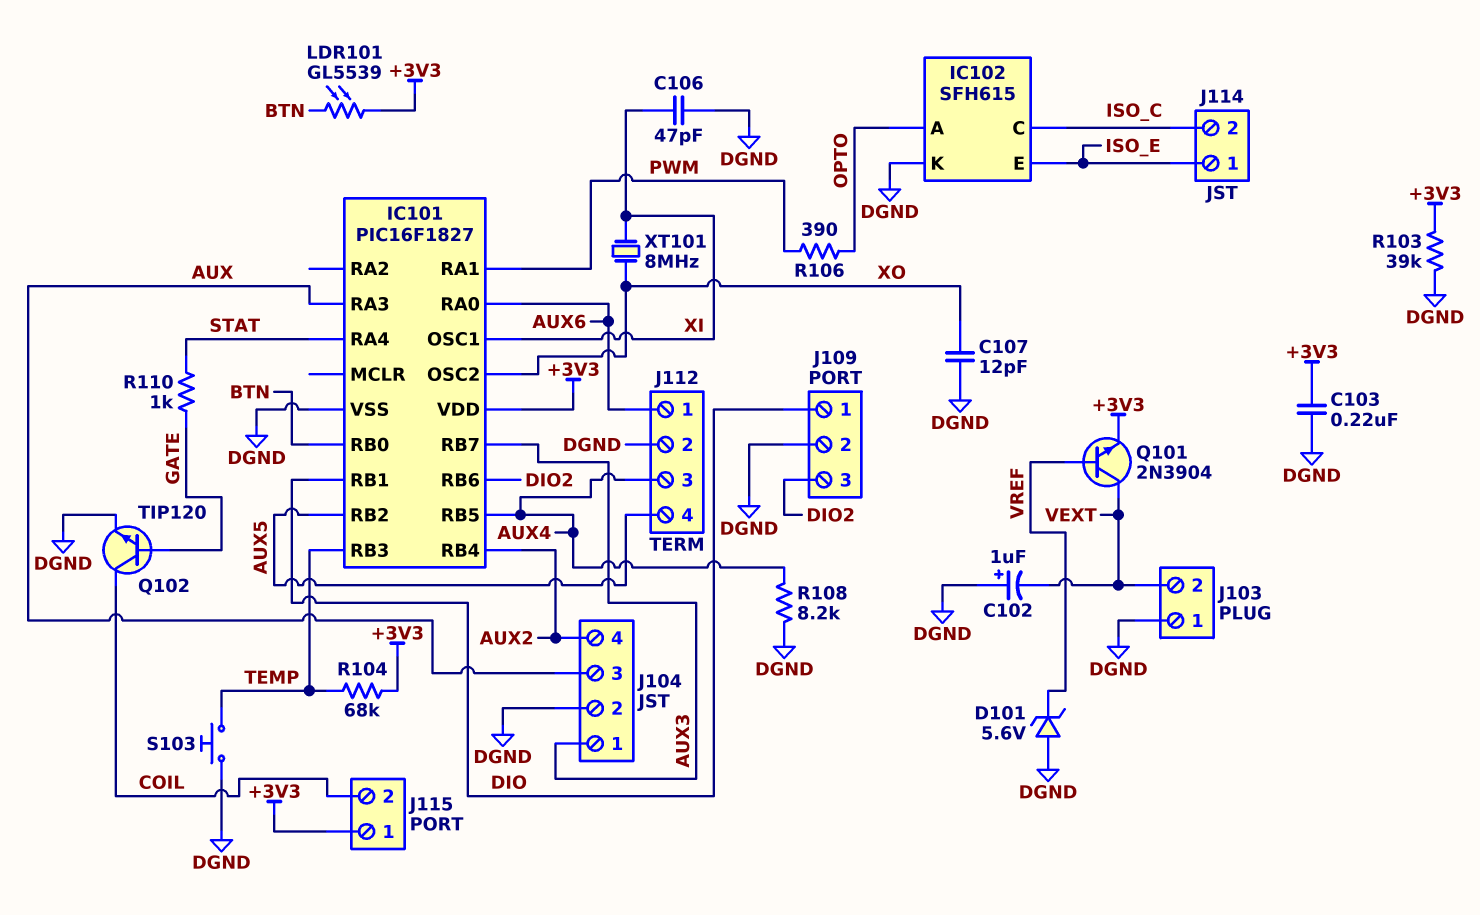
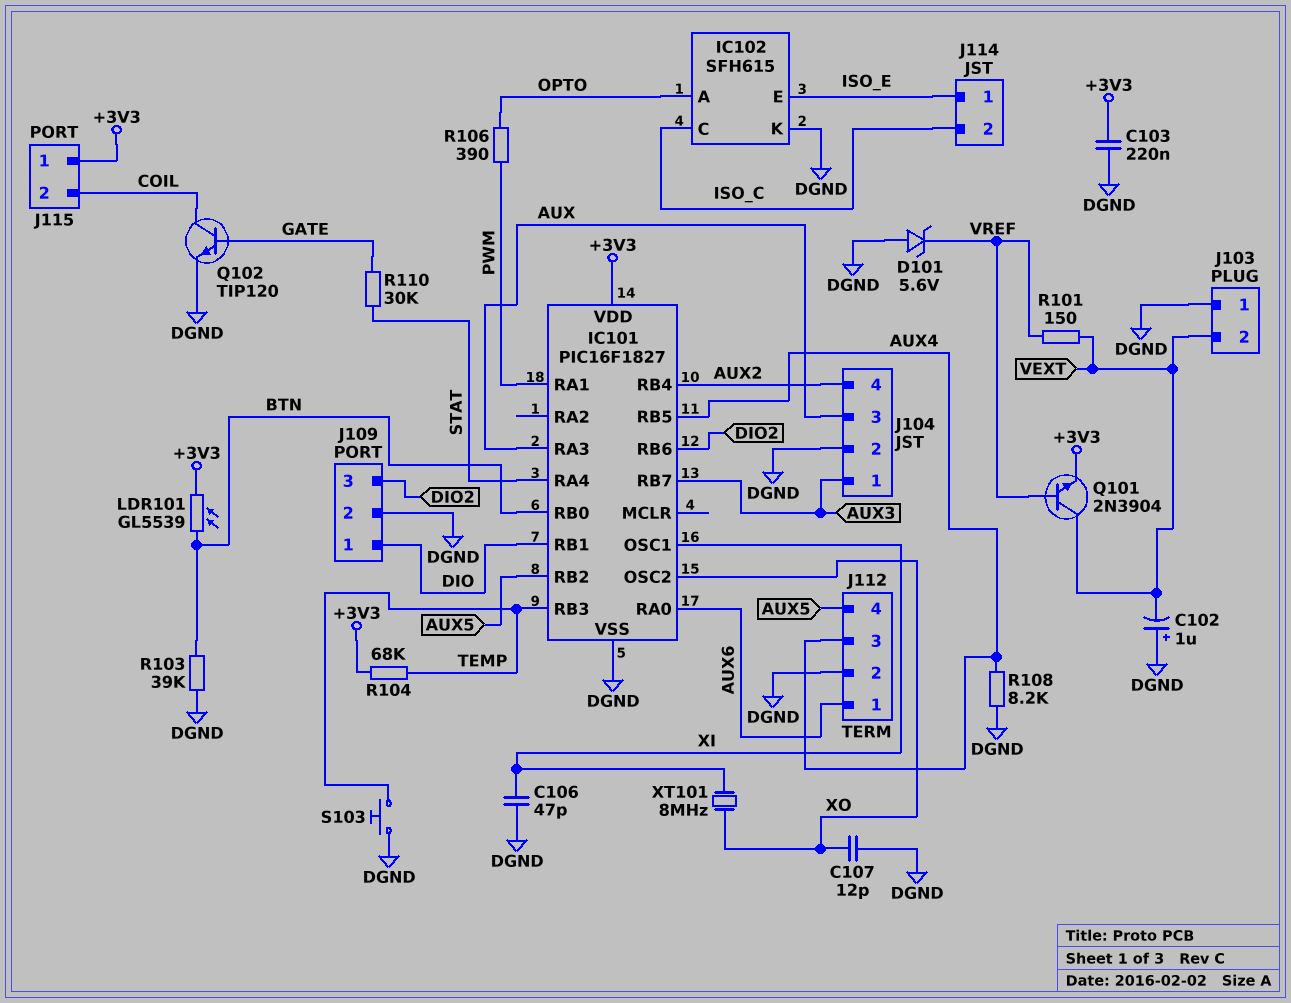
R101: none -> 150 (VEXT, VREF)
R103: 39k (+3V3, DGND) -> 39k (BTN, DGND)
R110: 1k (GATE, STAT) -> 30k (GATE, STAT)

